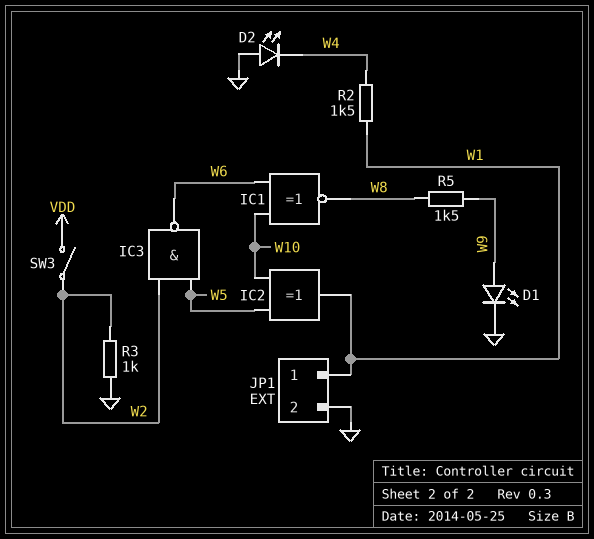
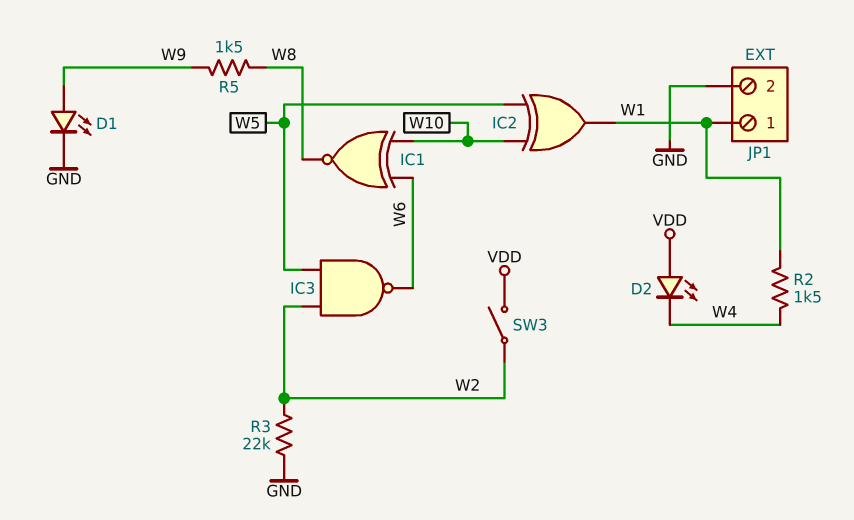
D2: LED (A GND, K W4) -> LED (A VDD, K W4)
R3: 1k (GND, W2) -> 22k (GND, W2)

